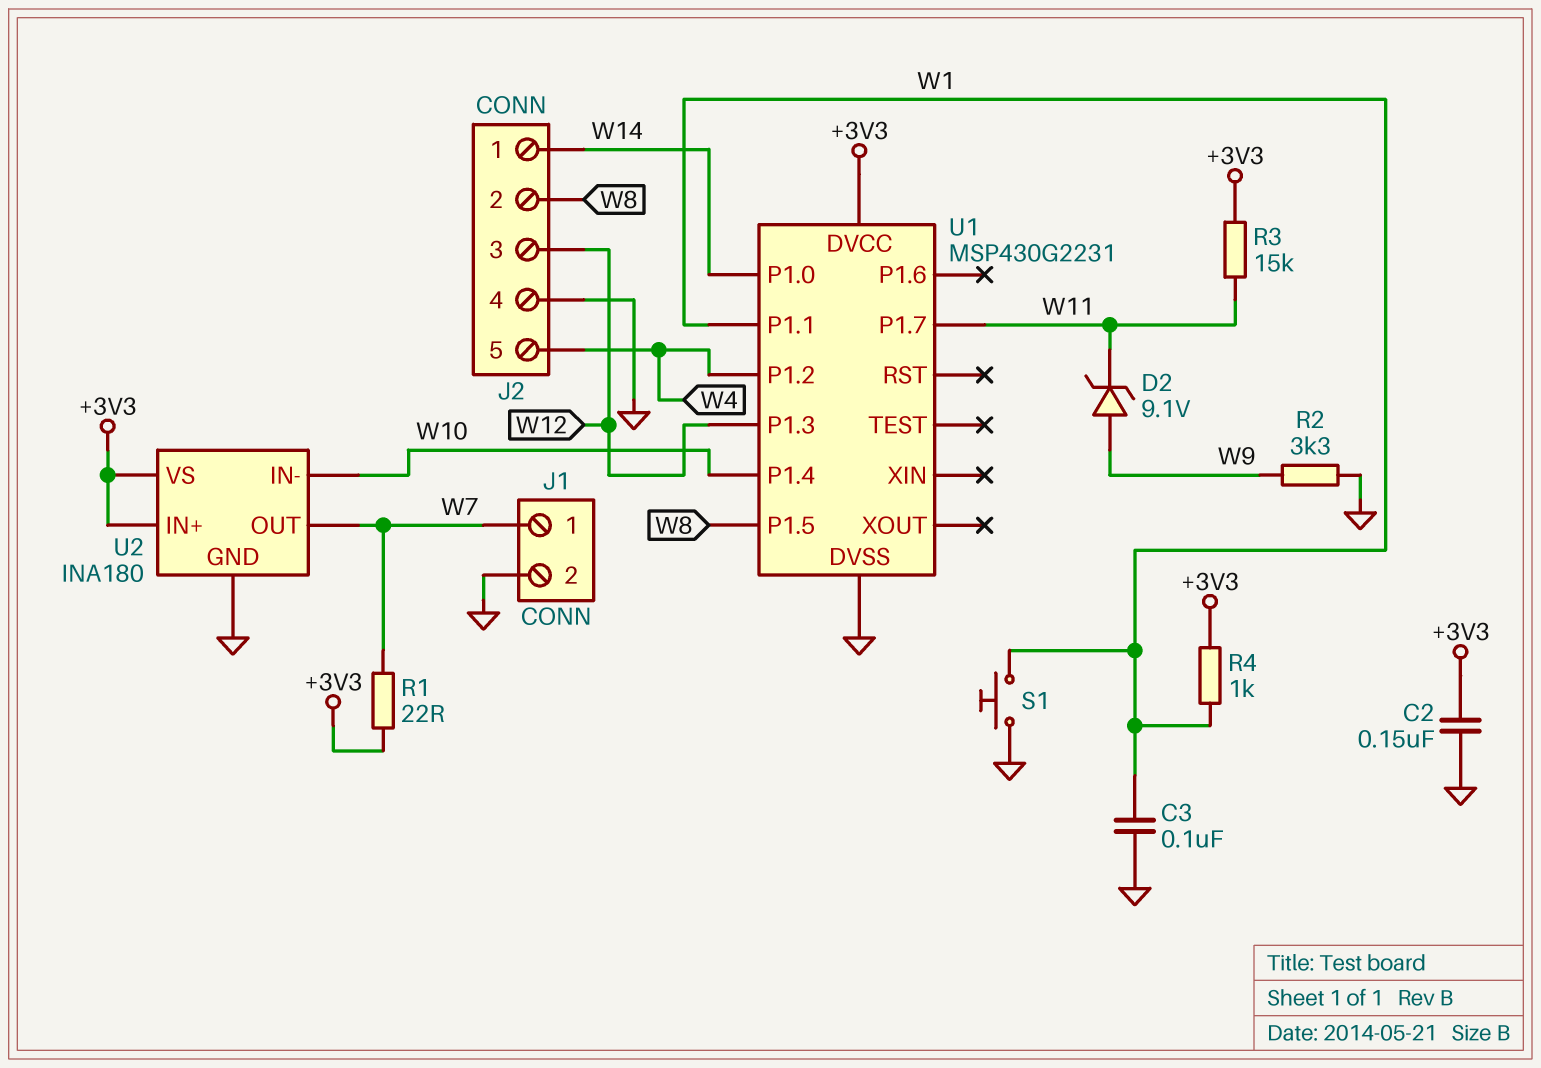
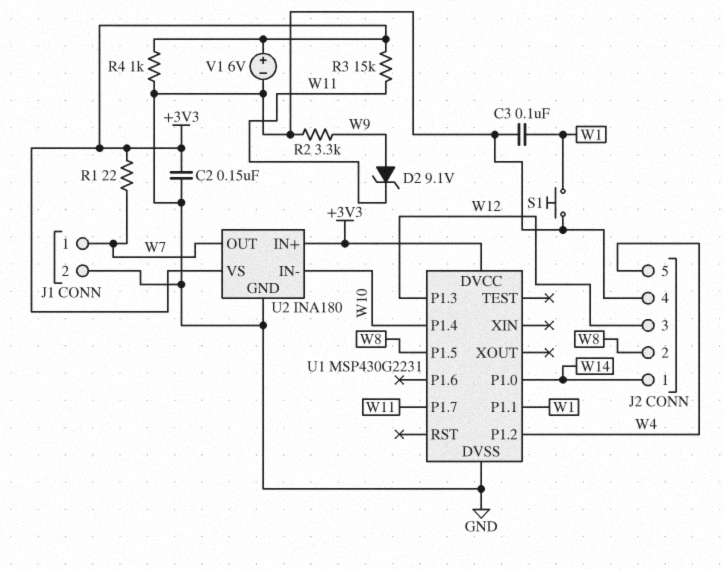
R4: 1k (+3V3, W1) -> 1k (+3V3, GND)
V1: none -> 6V (plus +3V3, minus GND)

